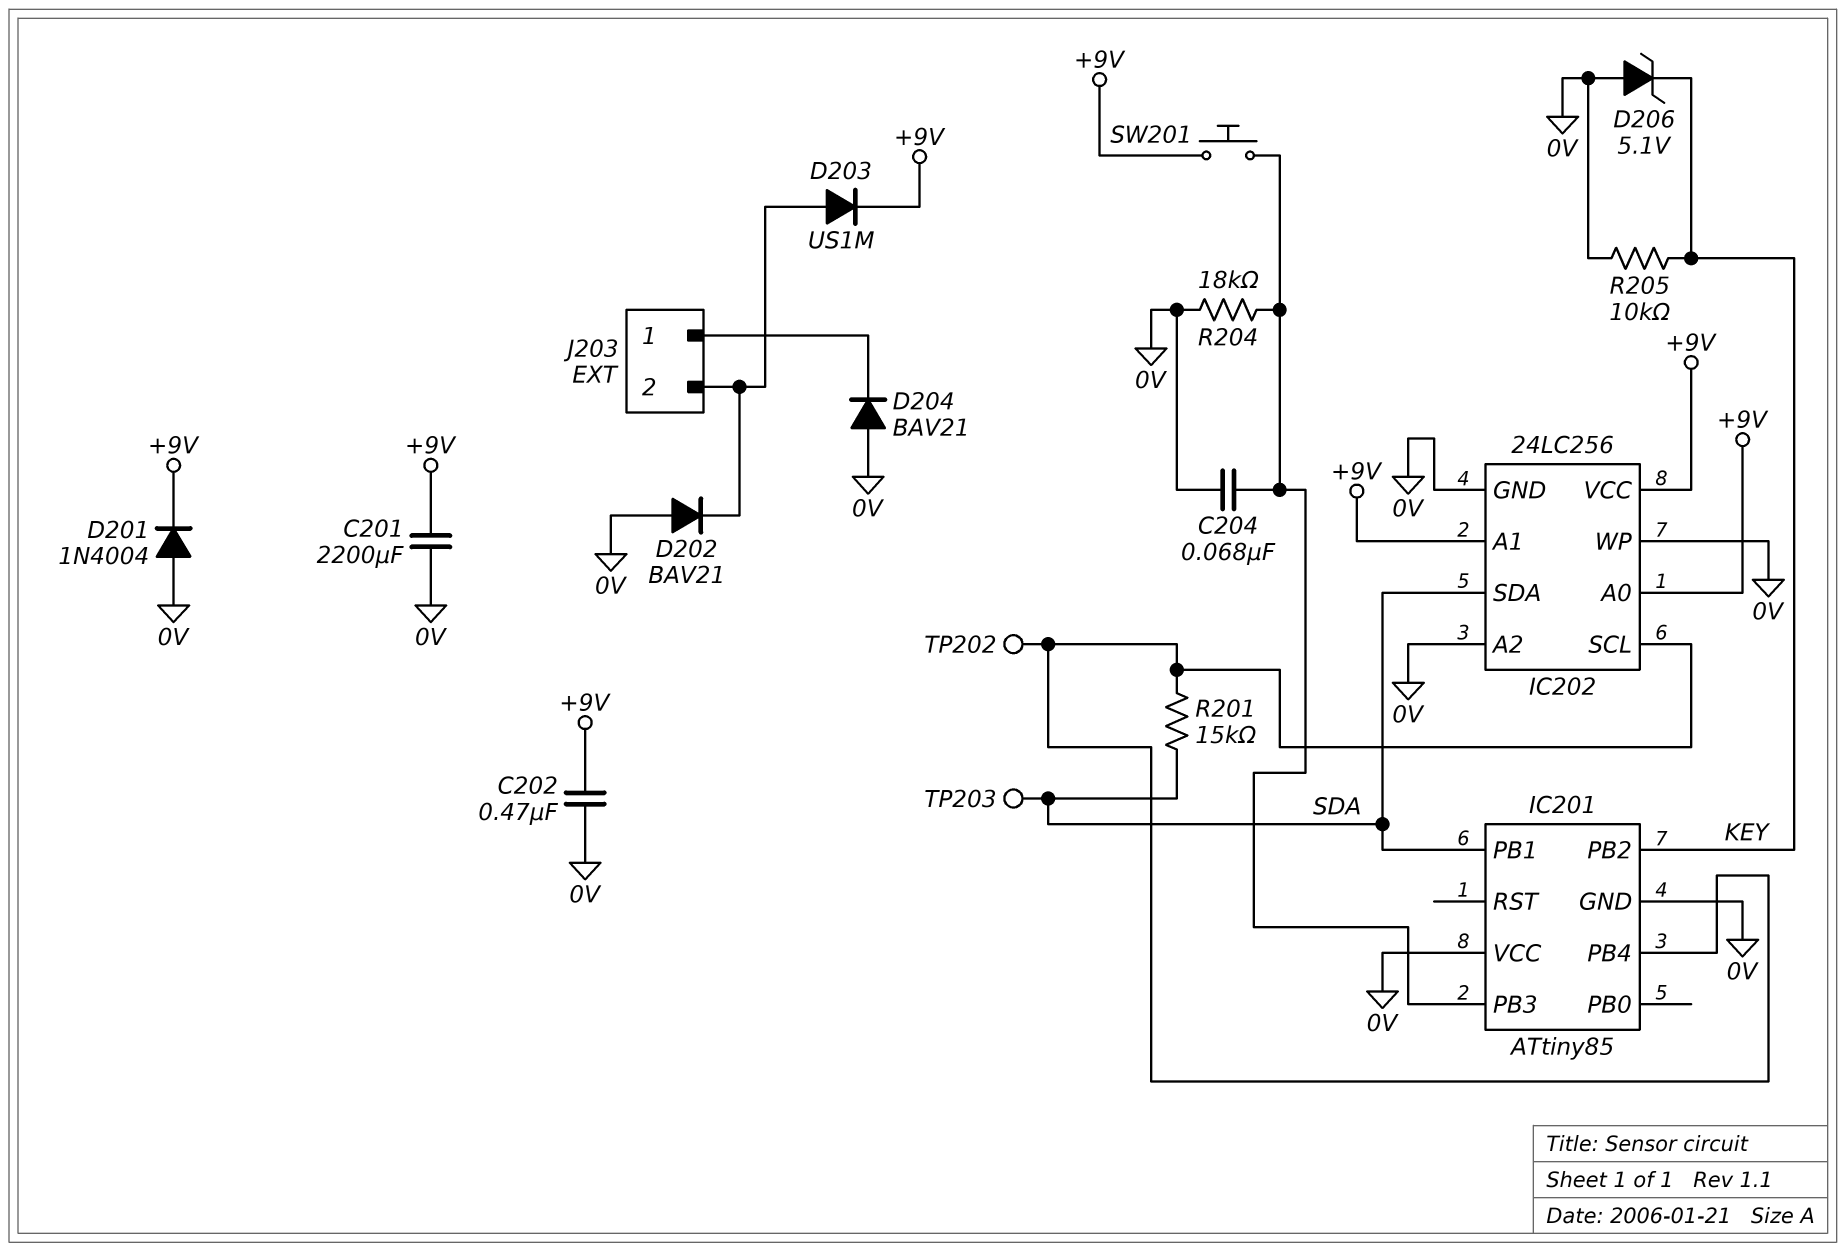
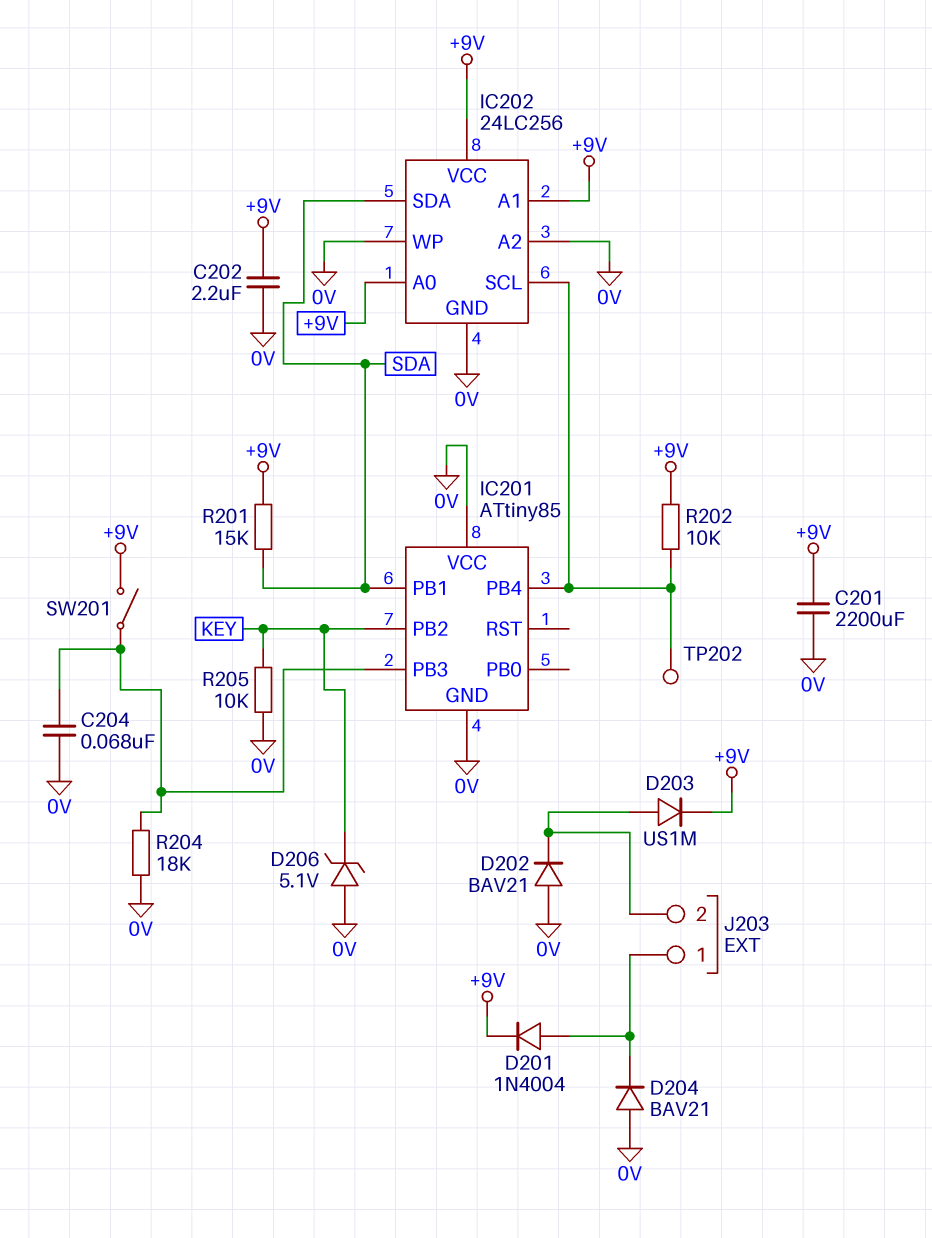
C202: 470nF (+9V, 0V) -> 2.2uF (+9V, 0V)
D201: diode 1N4004 (A 0V, K +9V) -> diode 1N4004 (A J203/1, K +9V)
R201: 15k (IC201/PB4, SDA) -> 15k (+9V, SDA)
R202: none -> 10k (+9V, IC201/PB4)
SW201: button (+9V, IC201/PB3) -> switch (+9V, IC201/PB3)
TP203: test point (SDA) -> none

